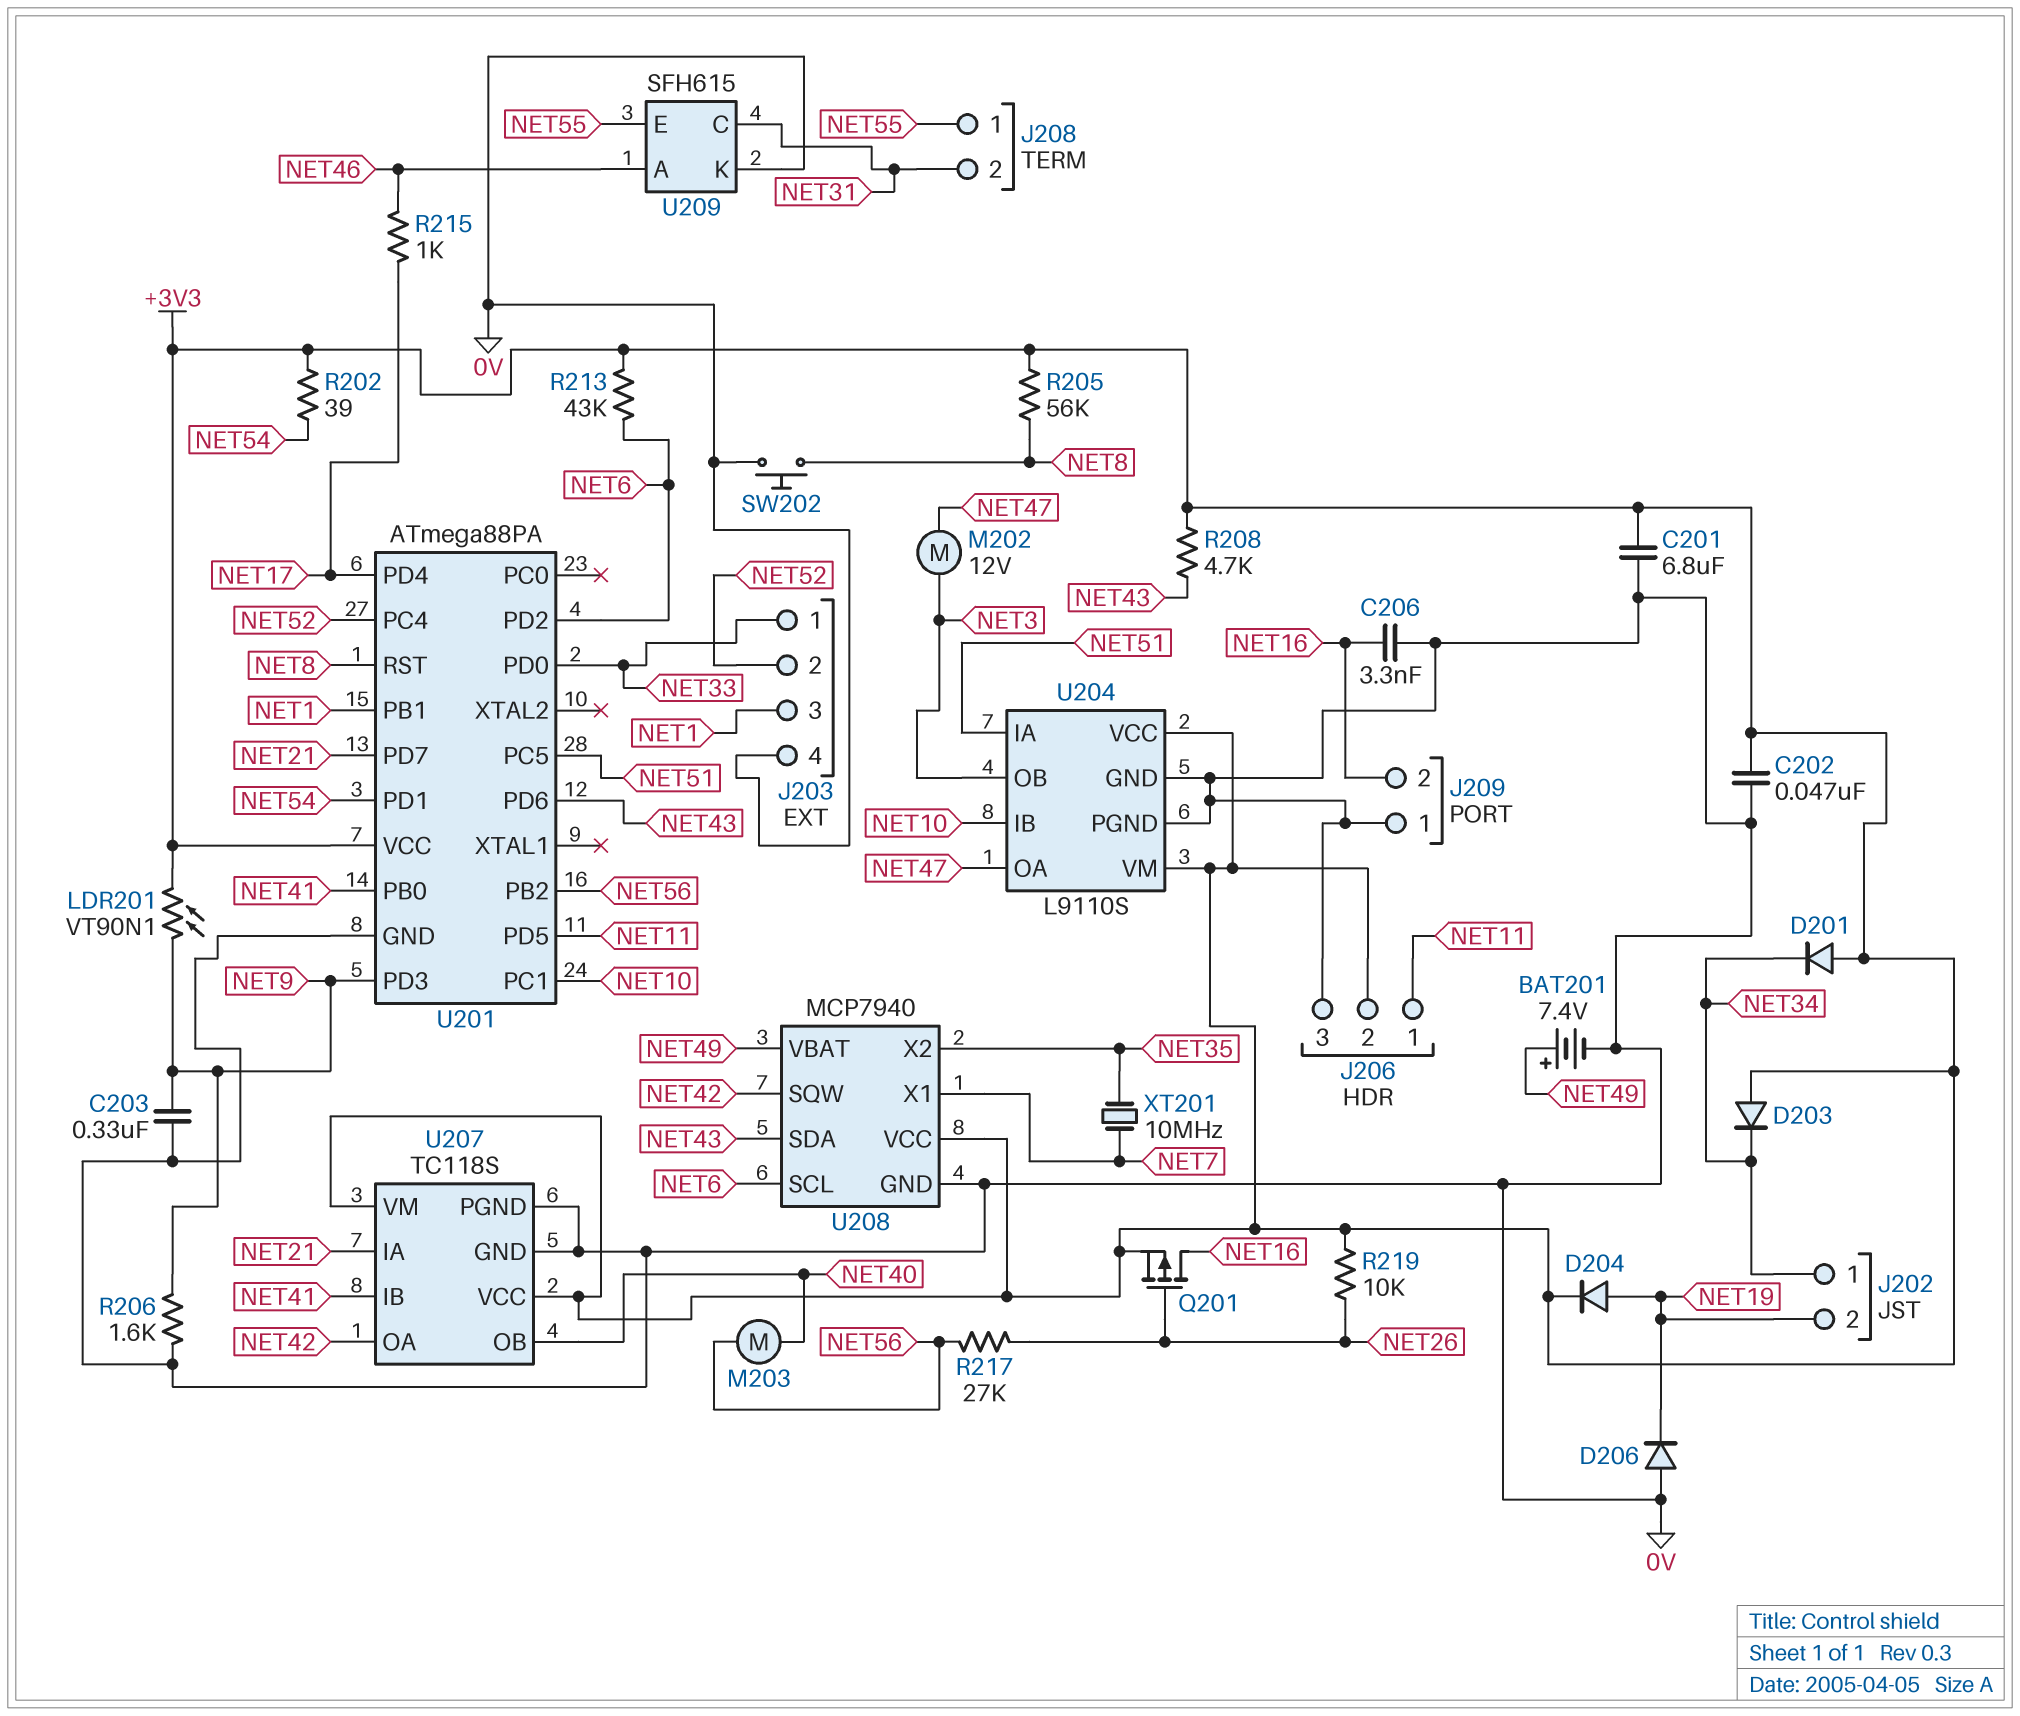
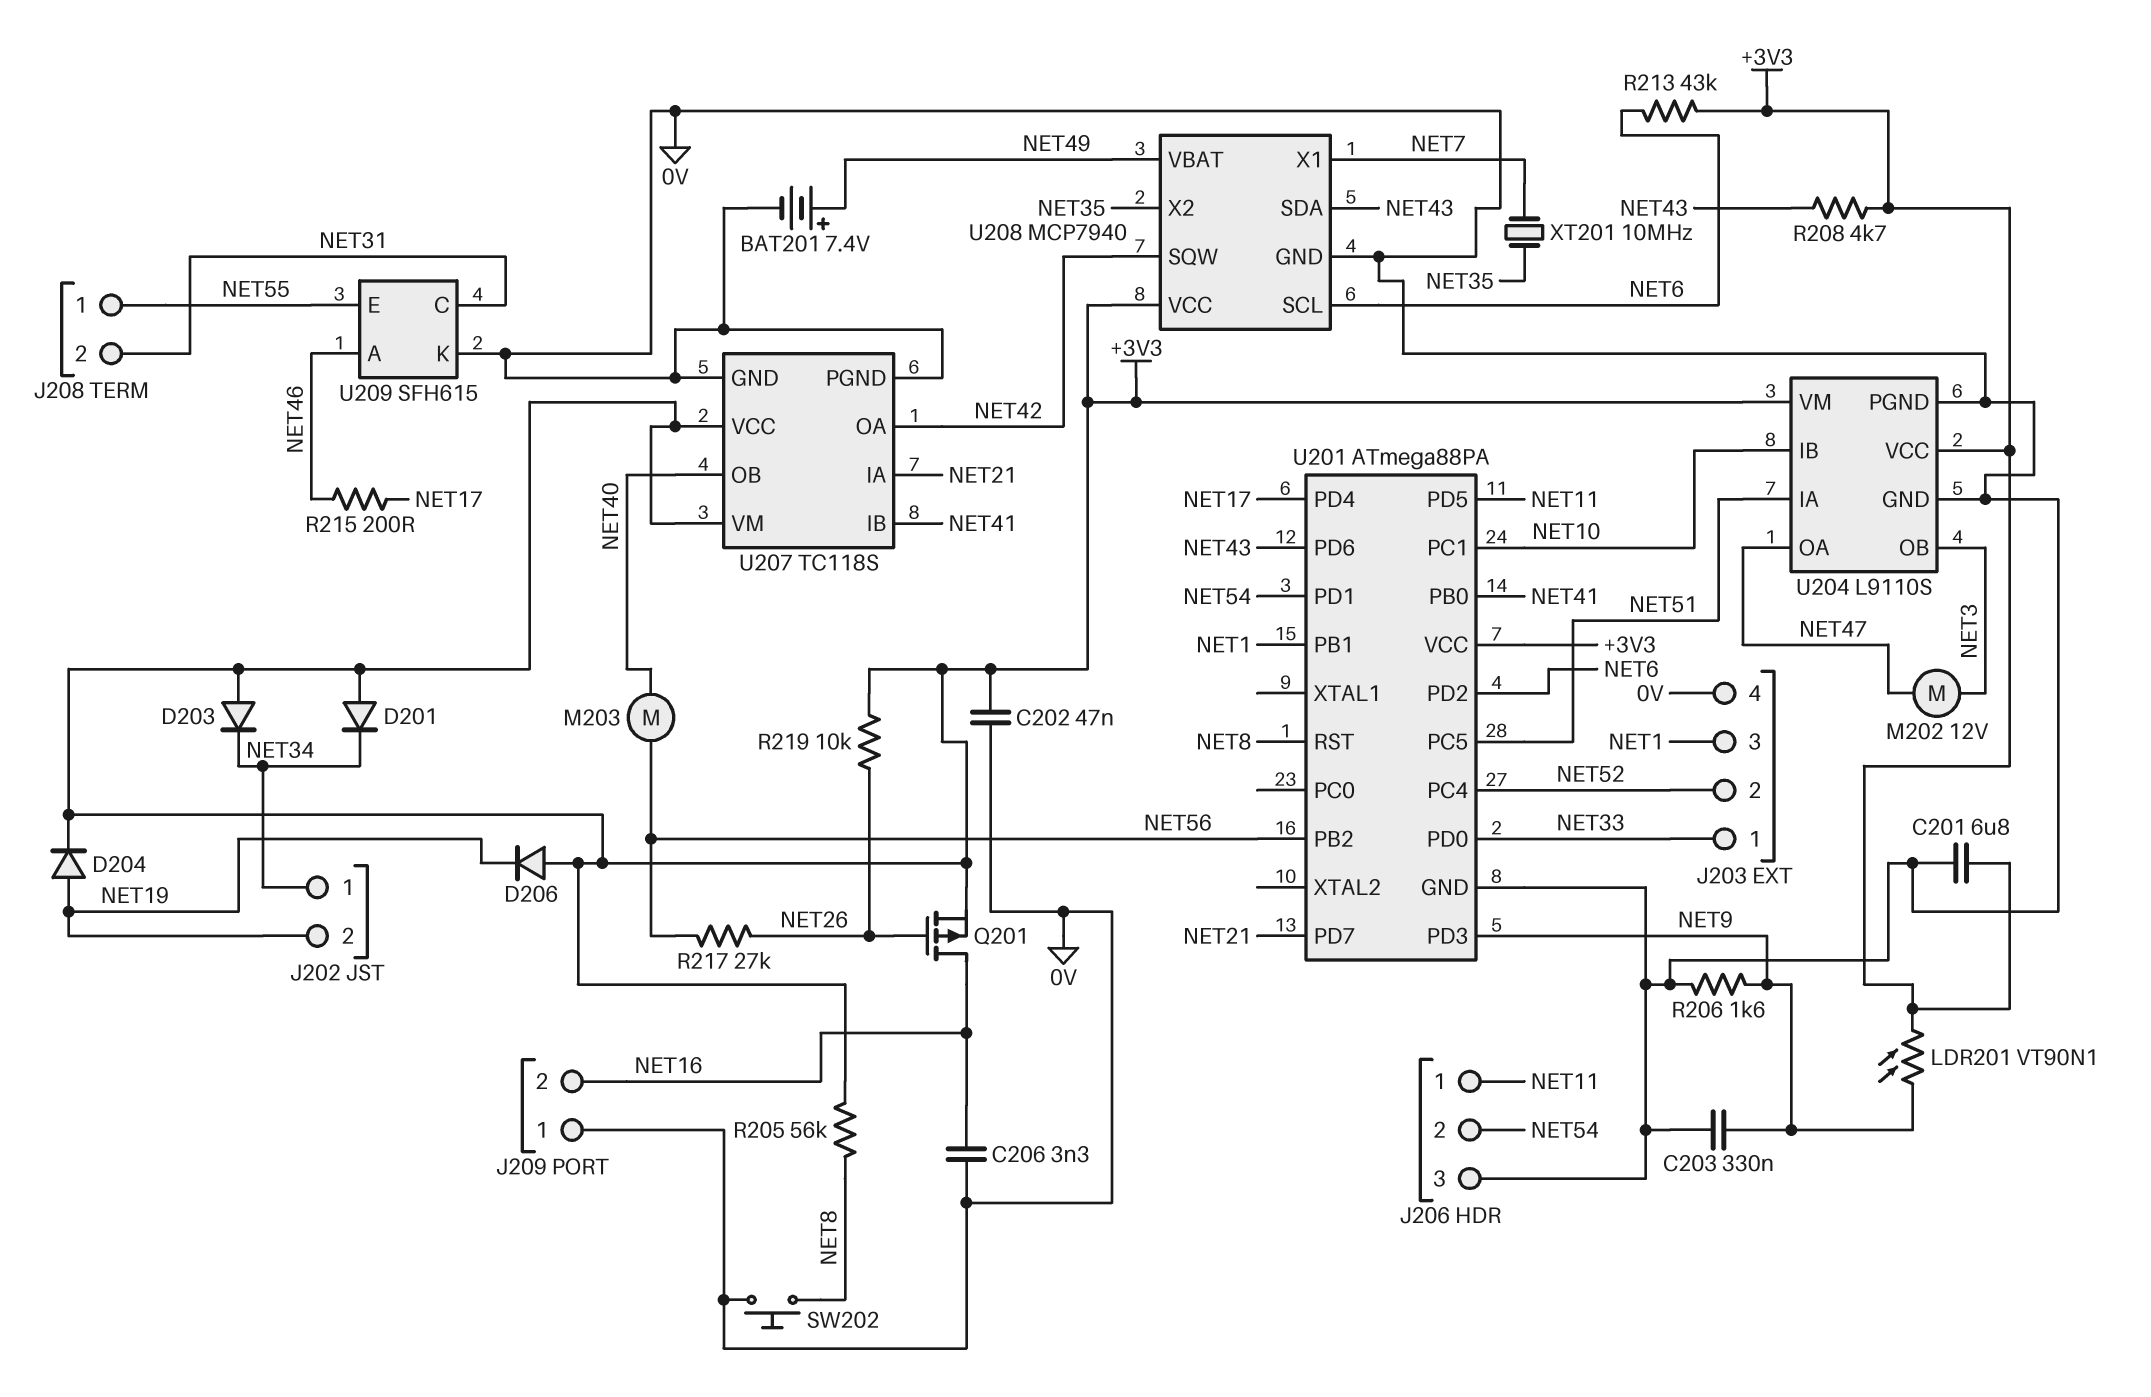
D206: diode (A 0V, K NET19) -> diode (A +3V3, K NET19)
J206 pin 2: +3V3 -> NET54
R202: 39 (+3V3, NET54) -> none
R215: 1k (NET17, NET46) -> 200 (NET17, NET46)

